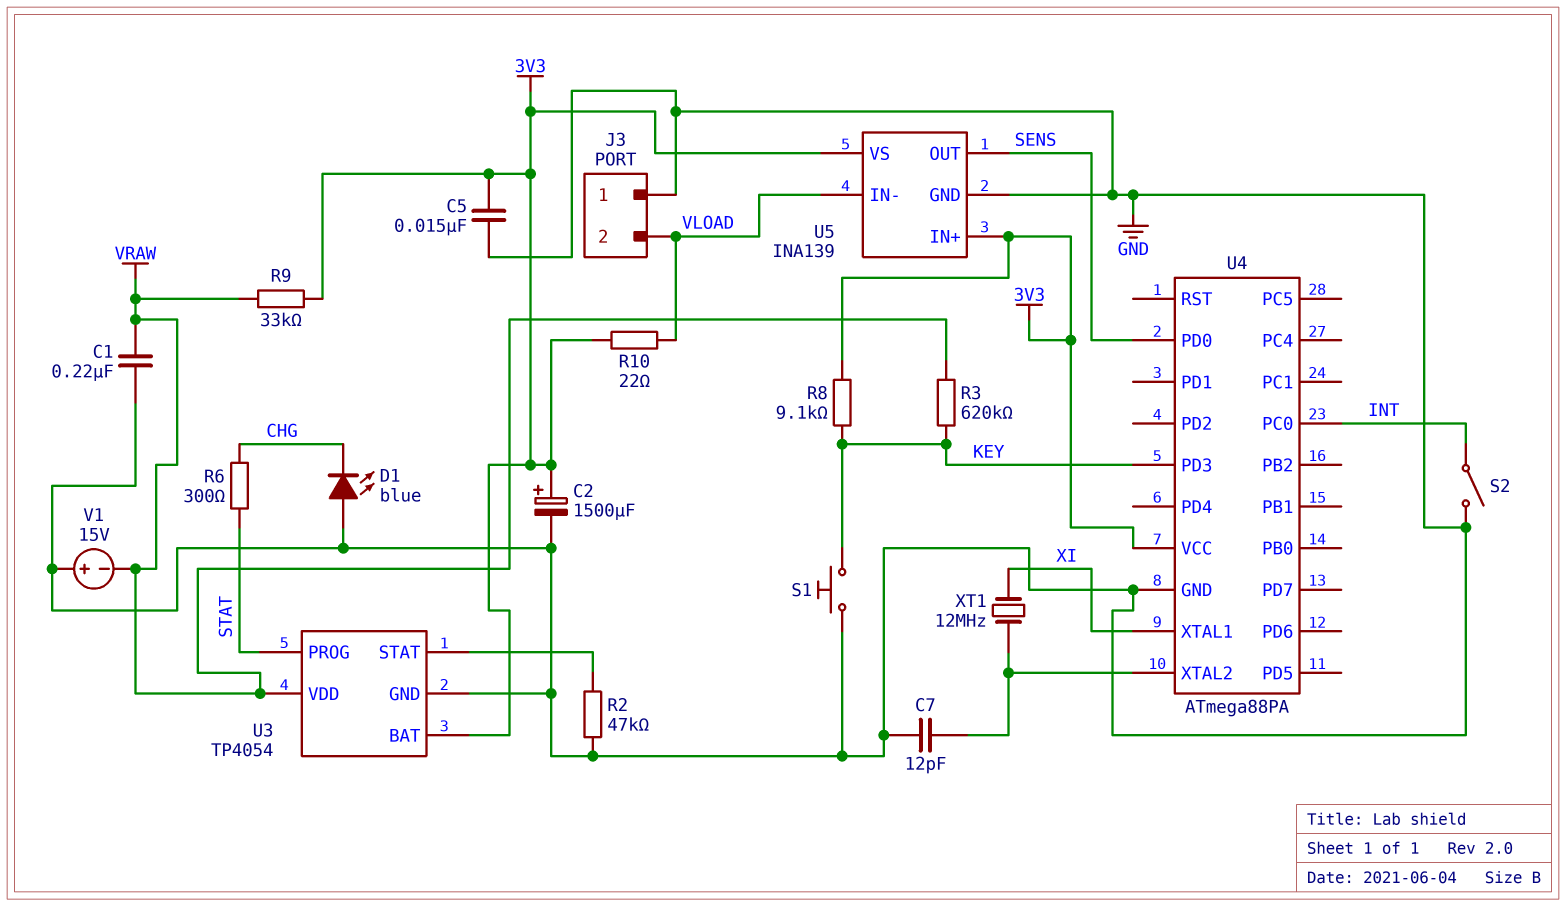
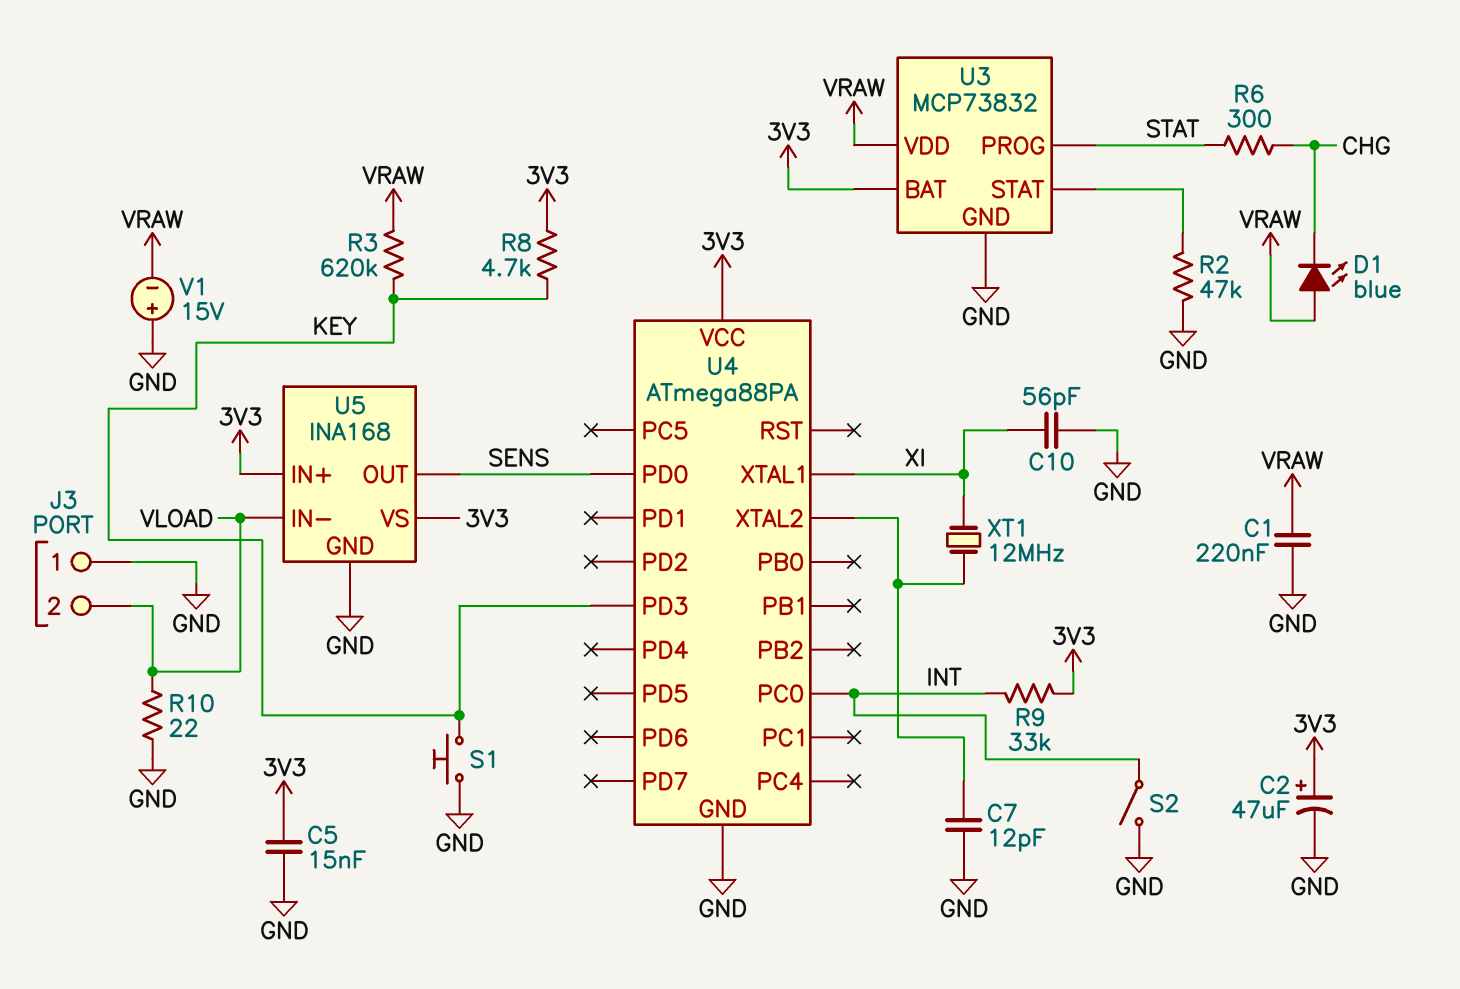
C2: 1500uF (plus 3V3, minus GND) -> 47uF (plus 3V3, minus GND)
C10: none -> 56pF (GND, XI)
D1: LED blue (A GND, K CHG) -> LED blue (A VRAW, K CHG)
R8: 9.1k (3V3, KEY) -> 4.7k (3V3, KEY)
R9: 33k (3V3, VRAW) -> 33k (3V3, INT)
R10: 22 (3V3, VLOAD) -> 22 (GND, VLOAD)
U3: TP4054 -> MCP73832
U5: INA139 -> INA168

